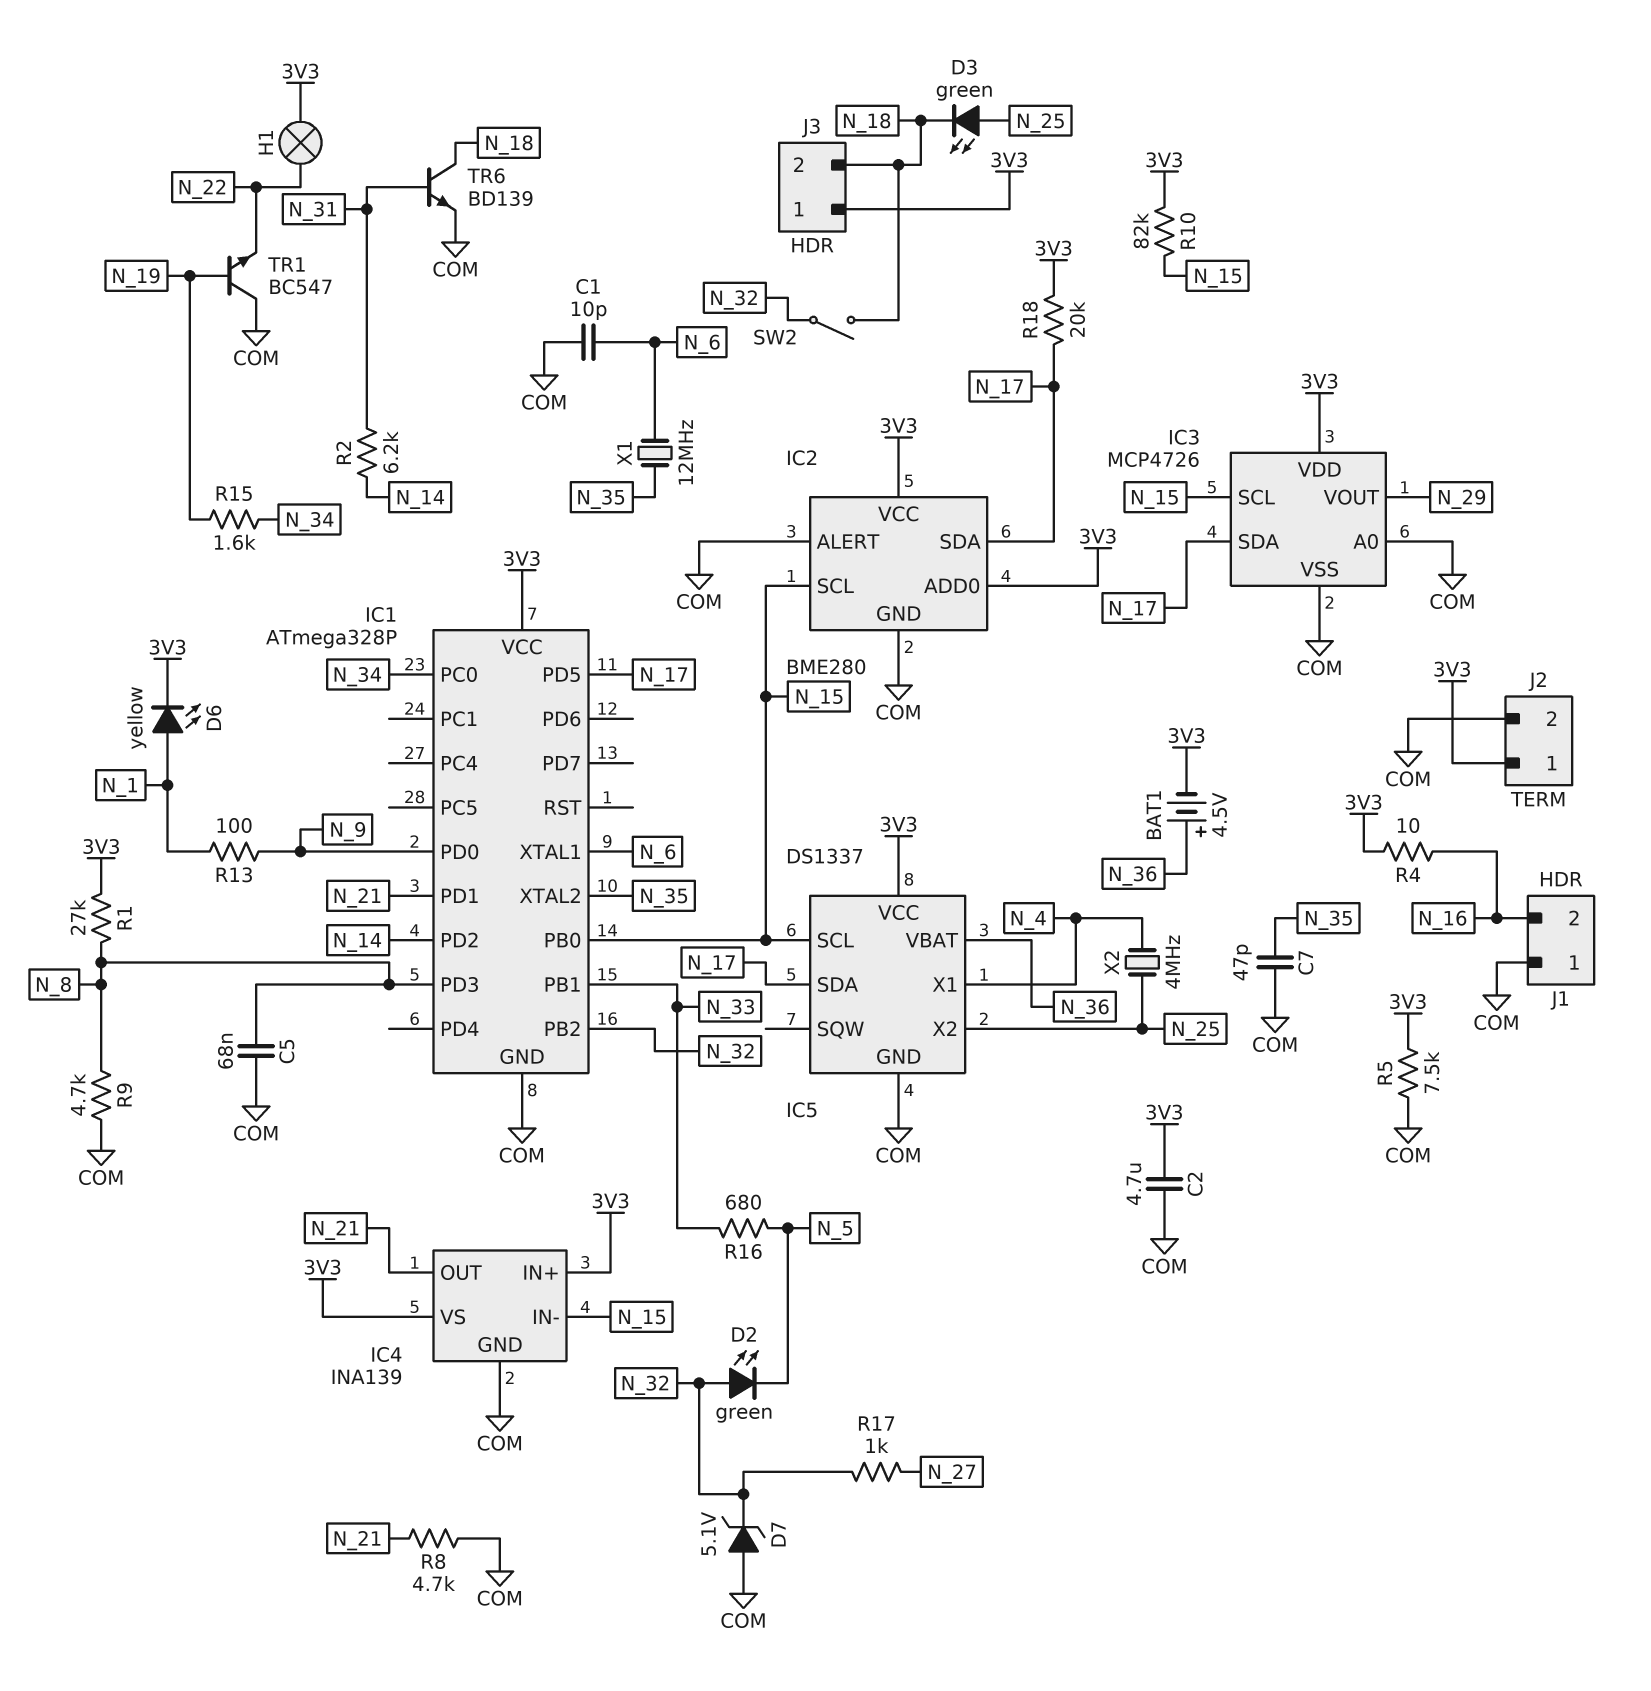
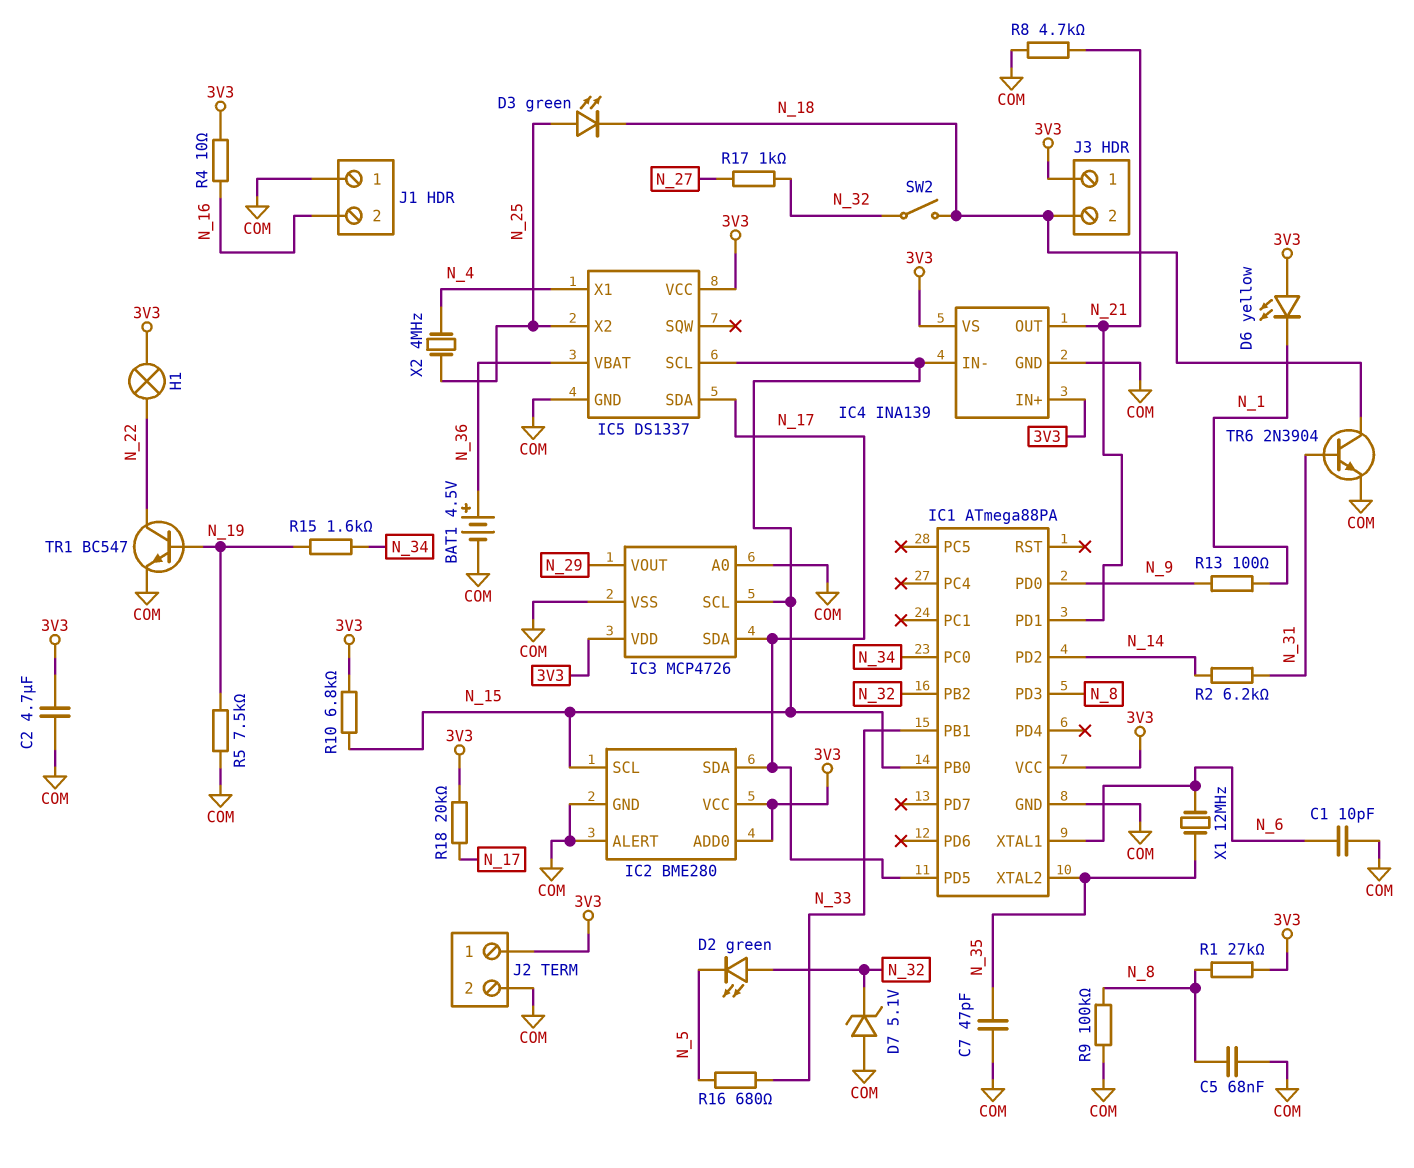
BAT1: 4.5V (plus N_36, minus 3V3) -> 4.5V (plus N_36, minus COM)
D6: LED yellow (A N_1, K 3V3) -> LED yellow (A 3V3, K N_1)
IC1: ATmega328P -> ATmega88PA
R5: 7.5k (3V3, COM) -> 7.5k (COM, N_19)
R9: 4.7k (COM, N_8) -> 100k (COM, N_8)
R10: 82k (3V3, N_15) -> 6.8k (3V3, N_15)
TR1: NPN BC547 (B N_19, C COM, E N_22) -> NPN BC547 (B N_19, C N_22, E COM)
TR6: NPN BD139 (B N_31, C N_18, E COM) -> NPN 2N3904 (B N_31, C N_18, E COM)

